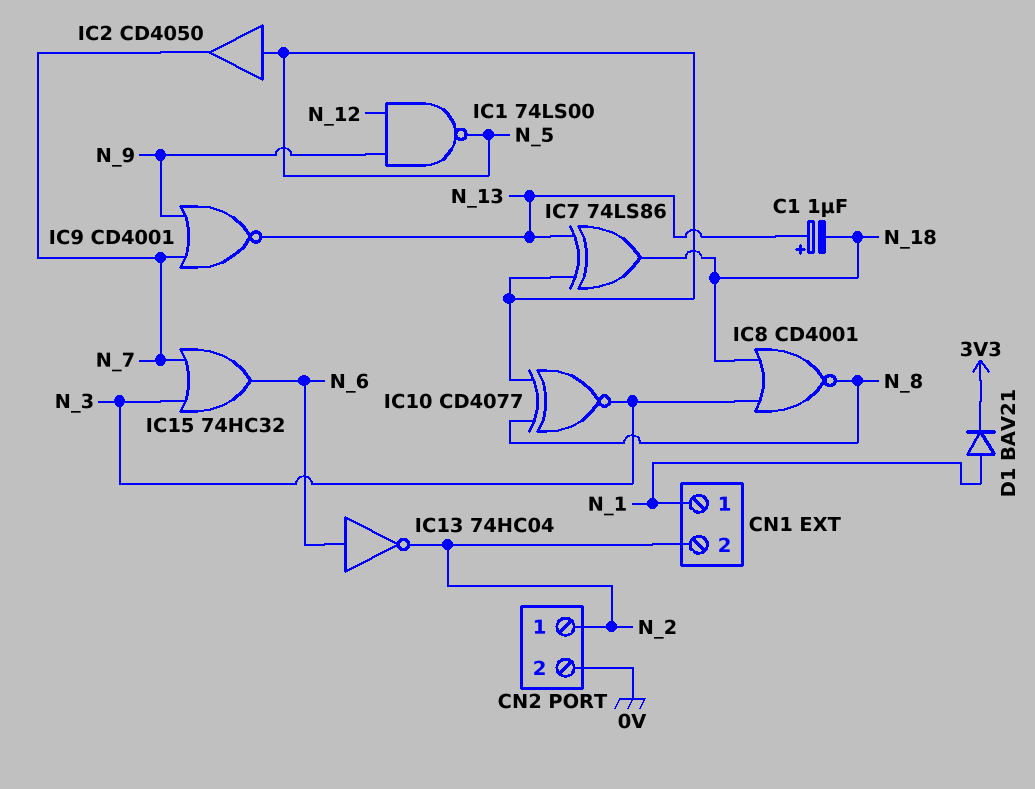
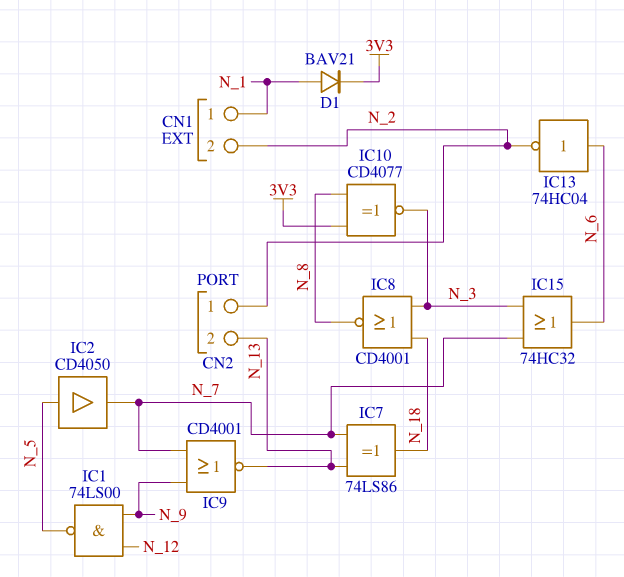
C1: 1uF (plus N_13, minus N_18) -> none
CN2 pin 2: 0V -> N_13
IC7: XOR 74LS86 (in N_5, in N_13, out N_18) -> XOR 74LS86 (in N_7, in N_13, out N_18)
IC10: XNOR CD4077 (in N_5, in N_8, out N_3) -> XNOR CD4077 (in 3V3, in N_8, out N_3)

